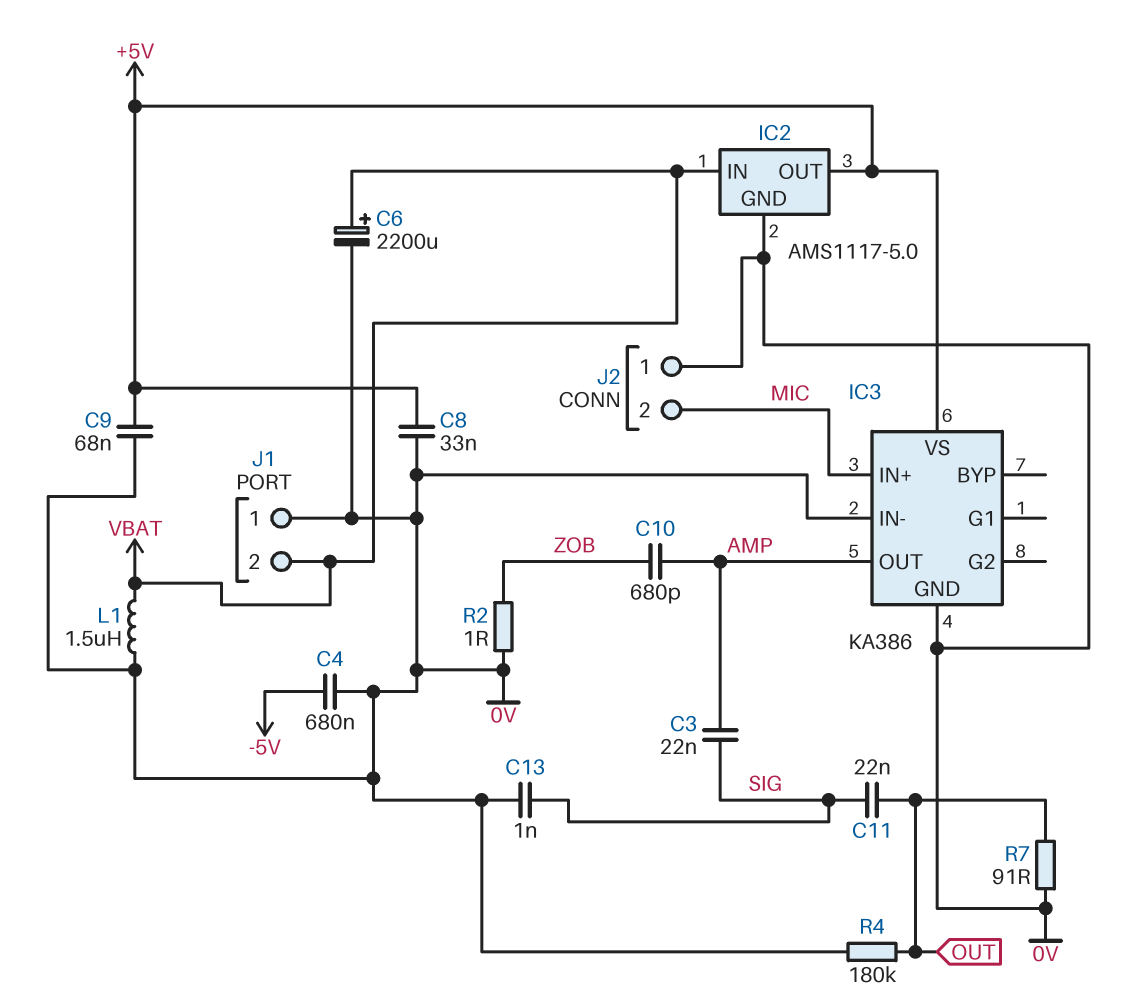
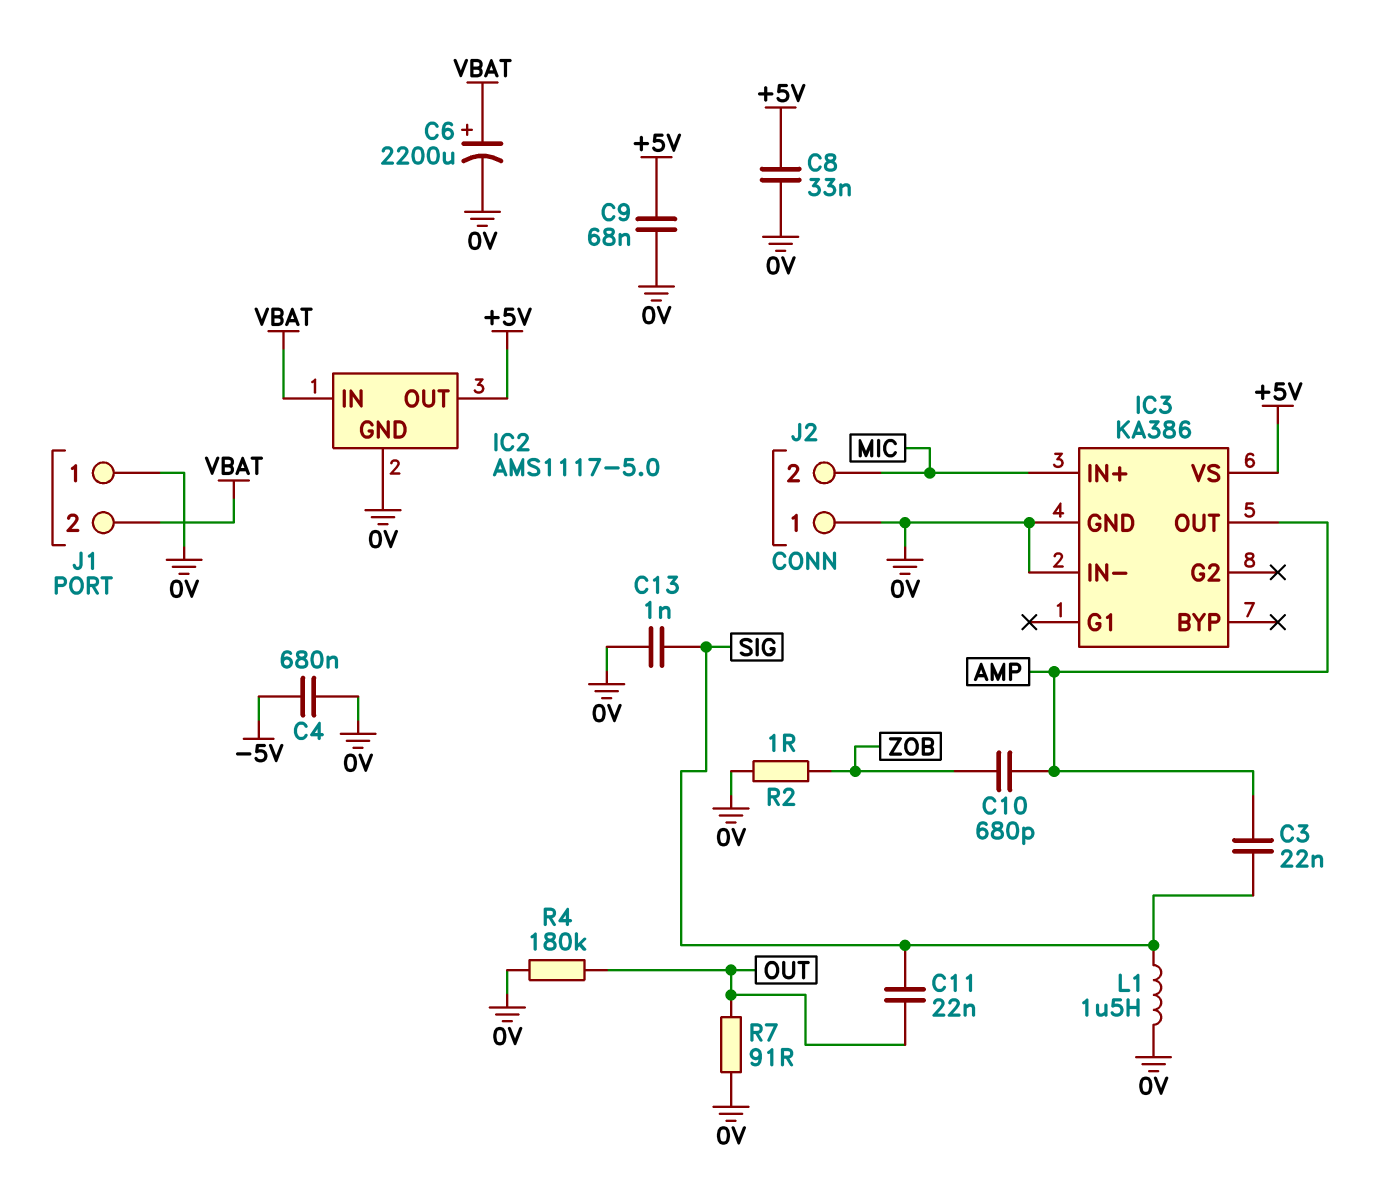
L1: 1.5uH (0V, VBAT) -> 1.5uH (0V, SIG)

